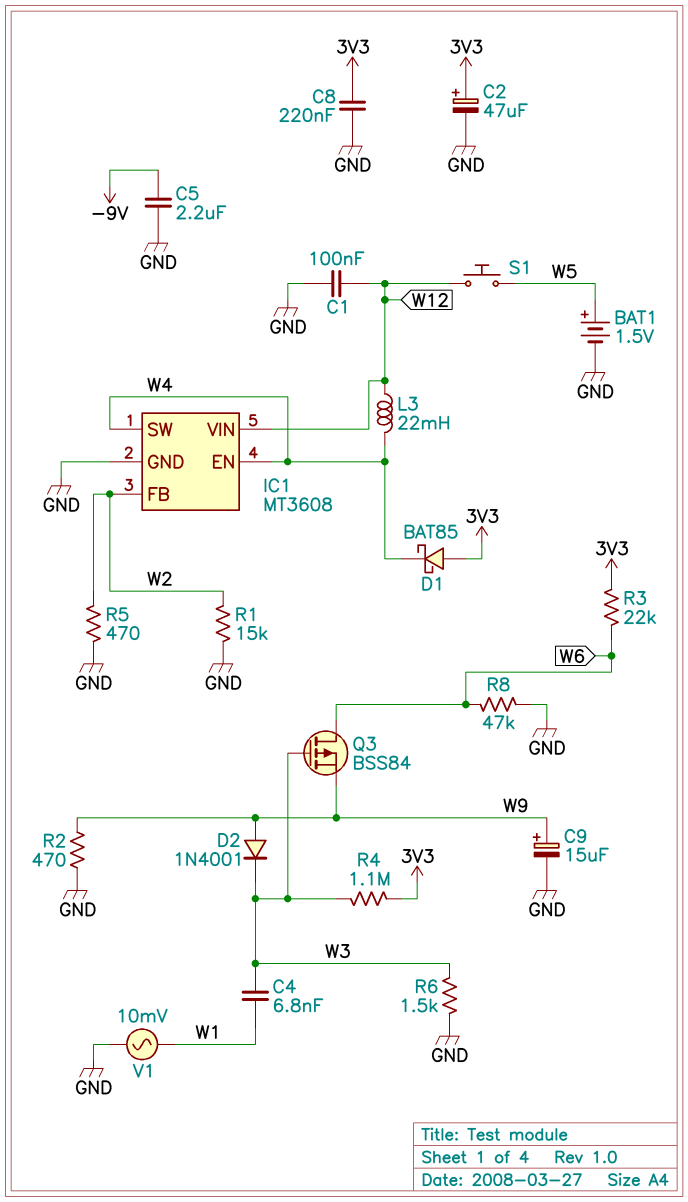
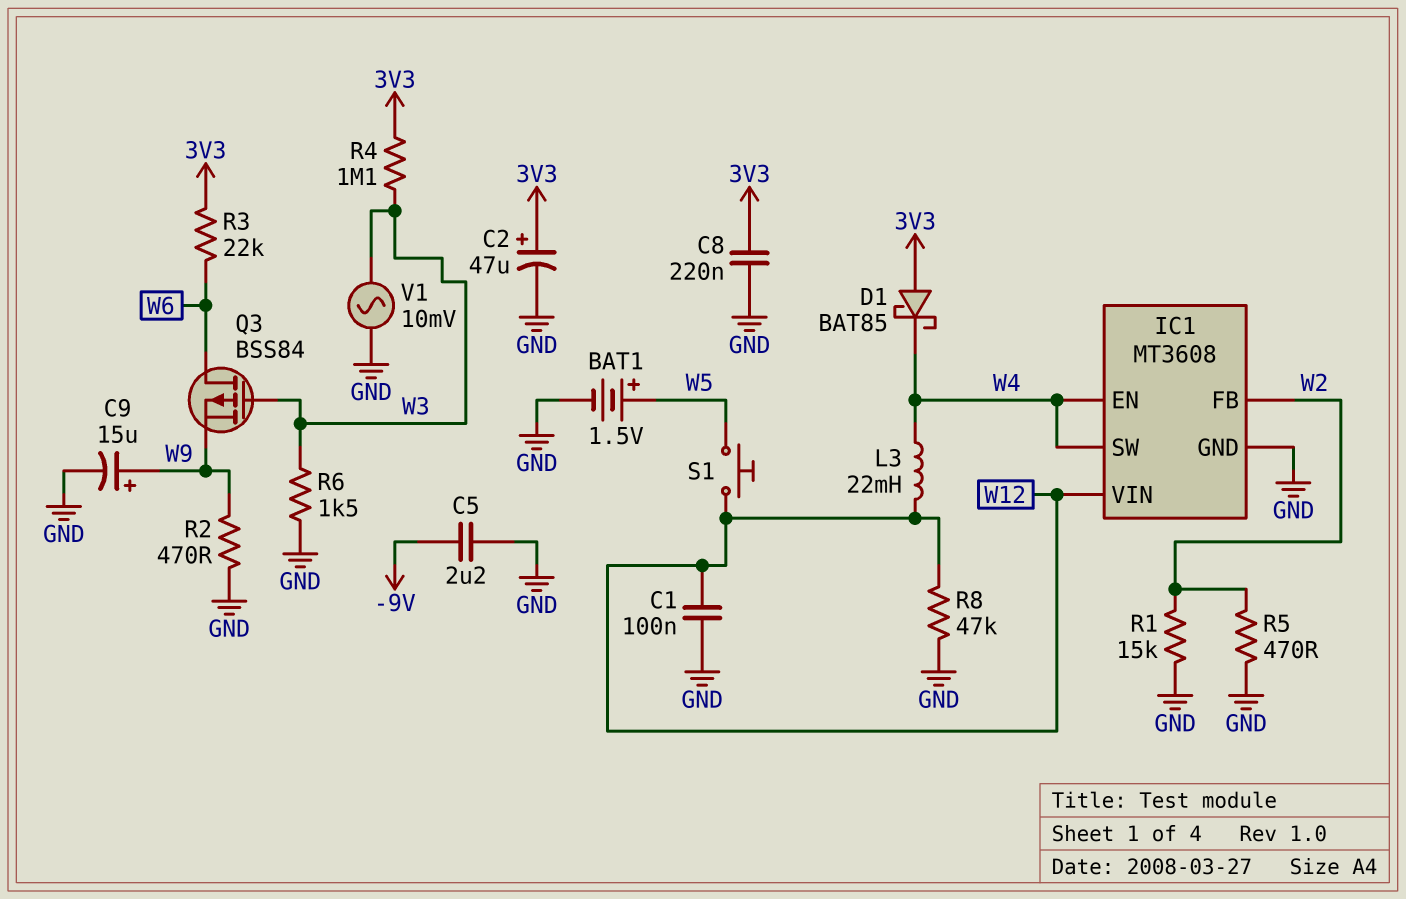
C4: 6.8nF (W1, W3) -> none
D2: diode 1N4001 (A W9, K W3) -> none
R8: 47k (GND, W6) -> 47k (GND, W12)
V1: AC 10mV (GND, W1) -> AC 10mV (GND, W3)

